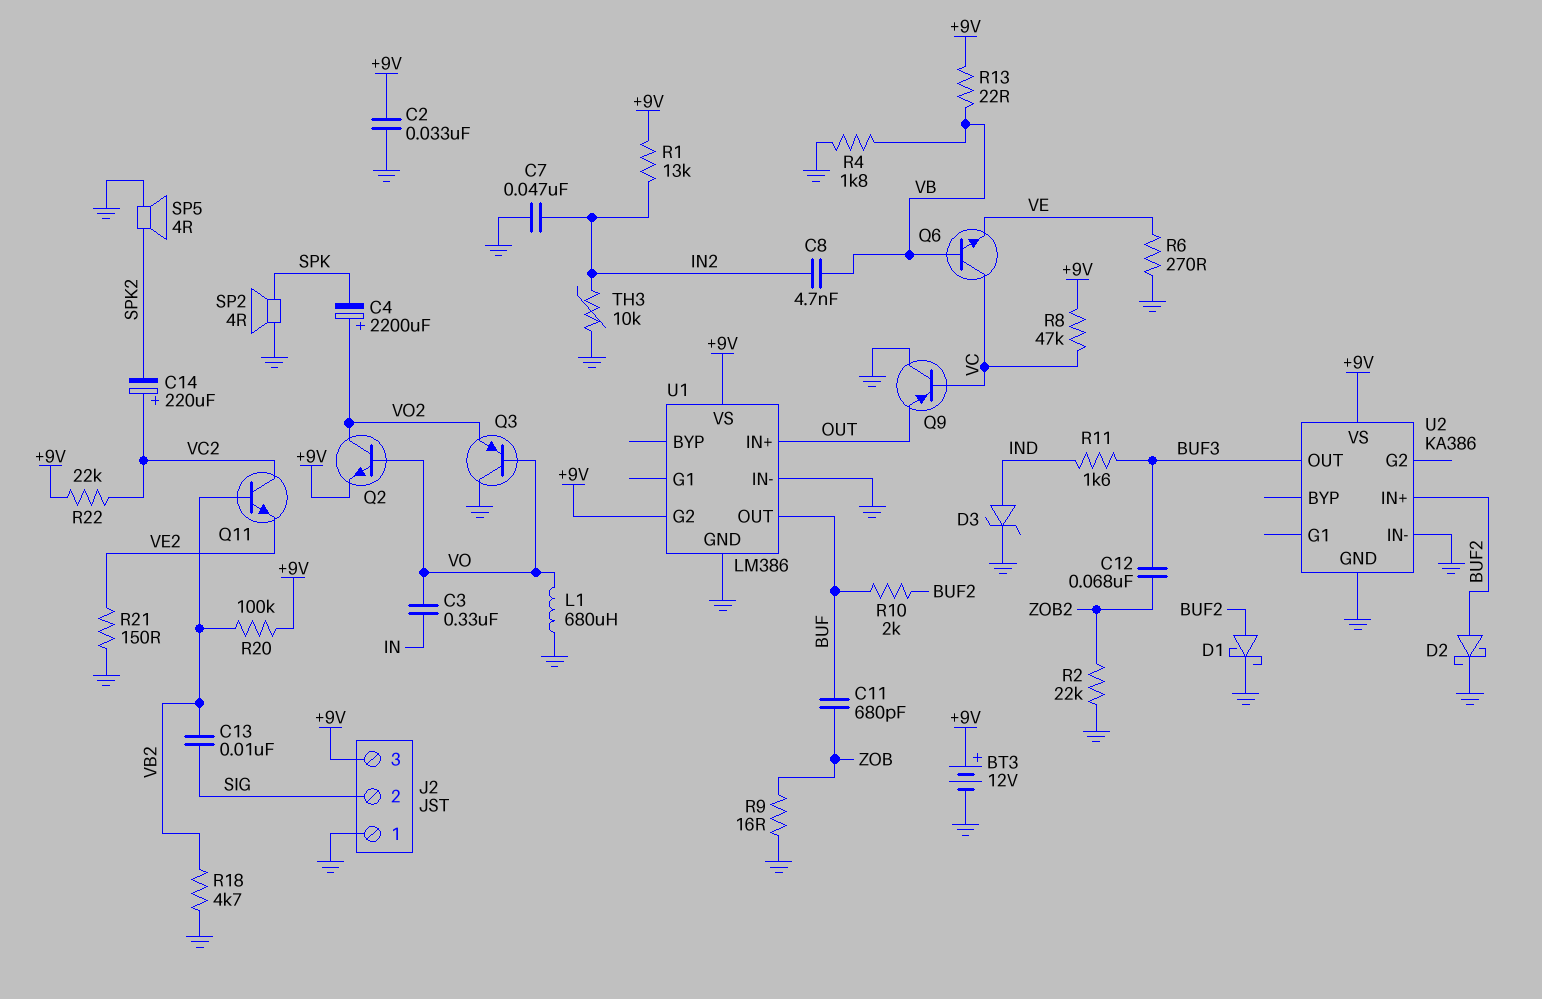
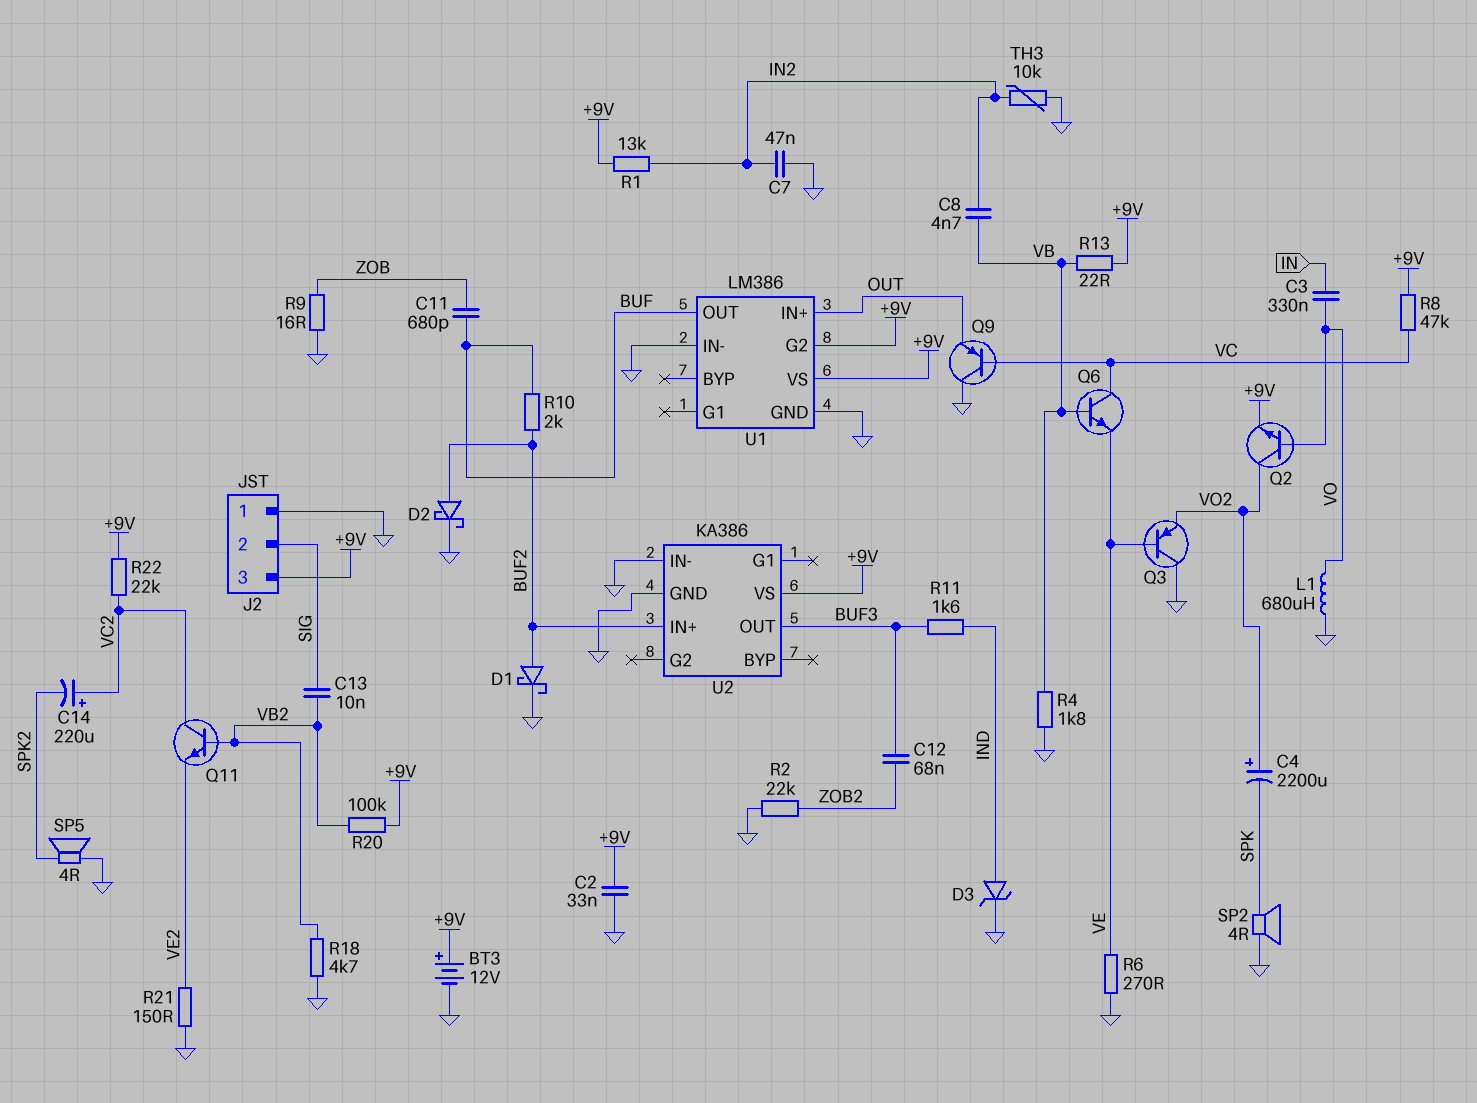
Q3: PNP (B VO, C GND, E VO2) -> PNP (B VE, C GND, E VO2)

